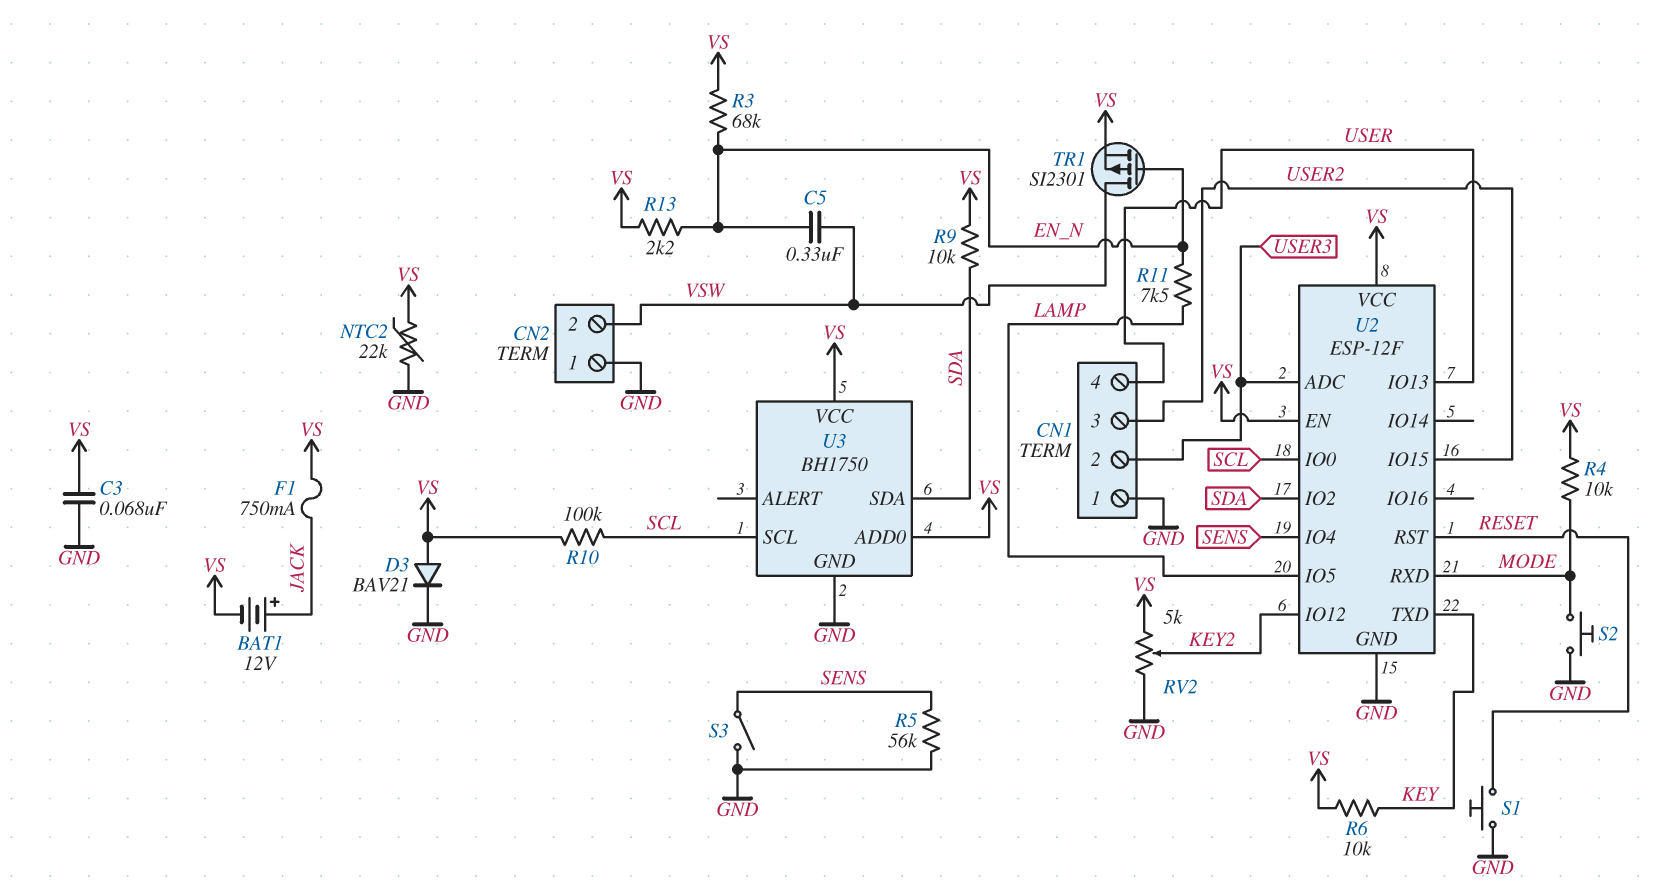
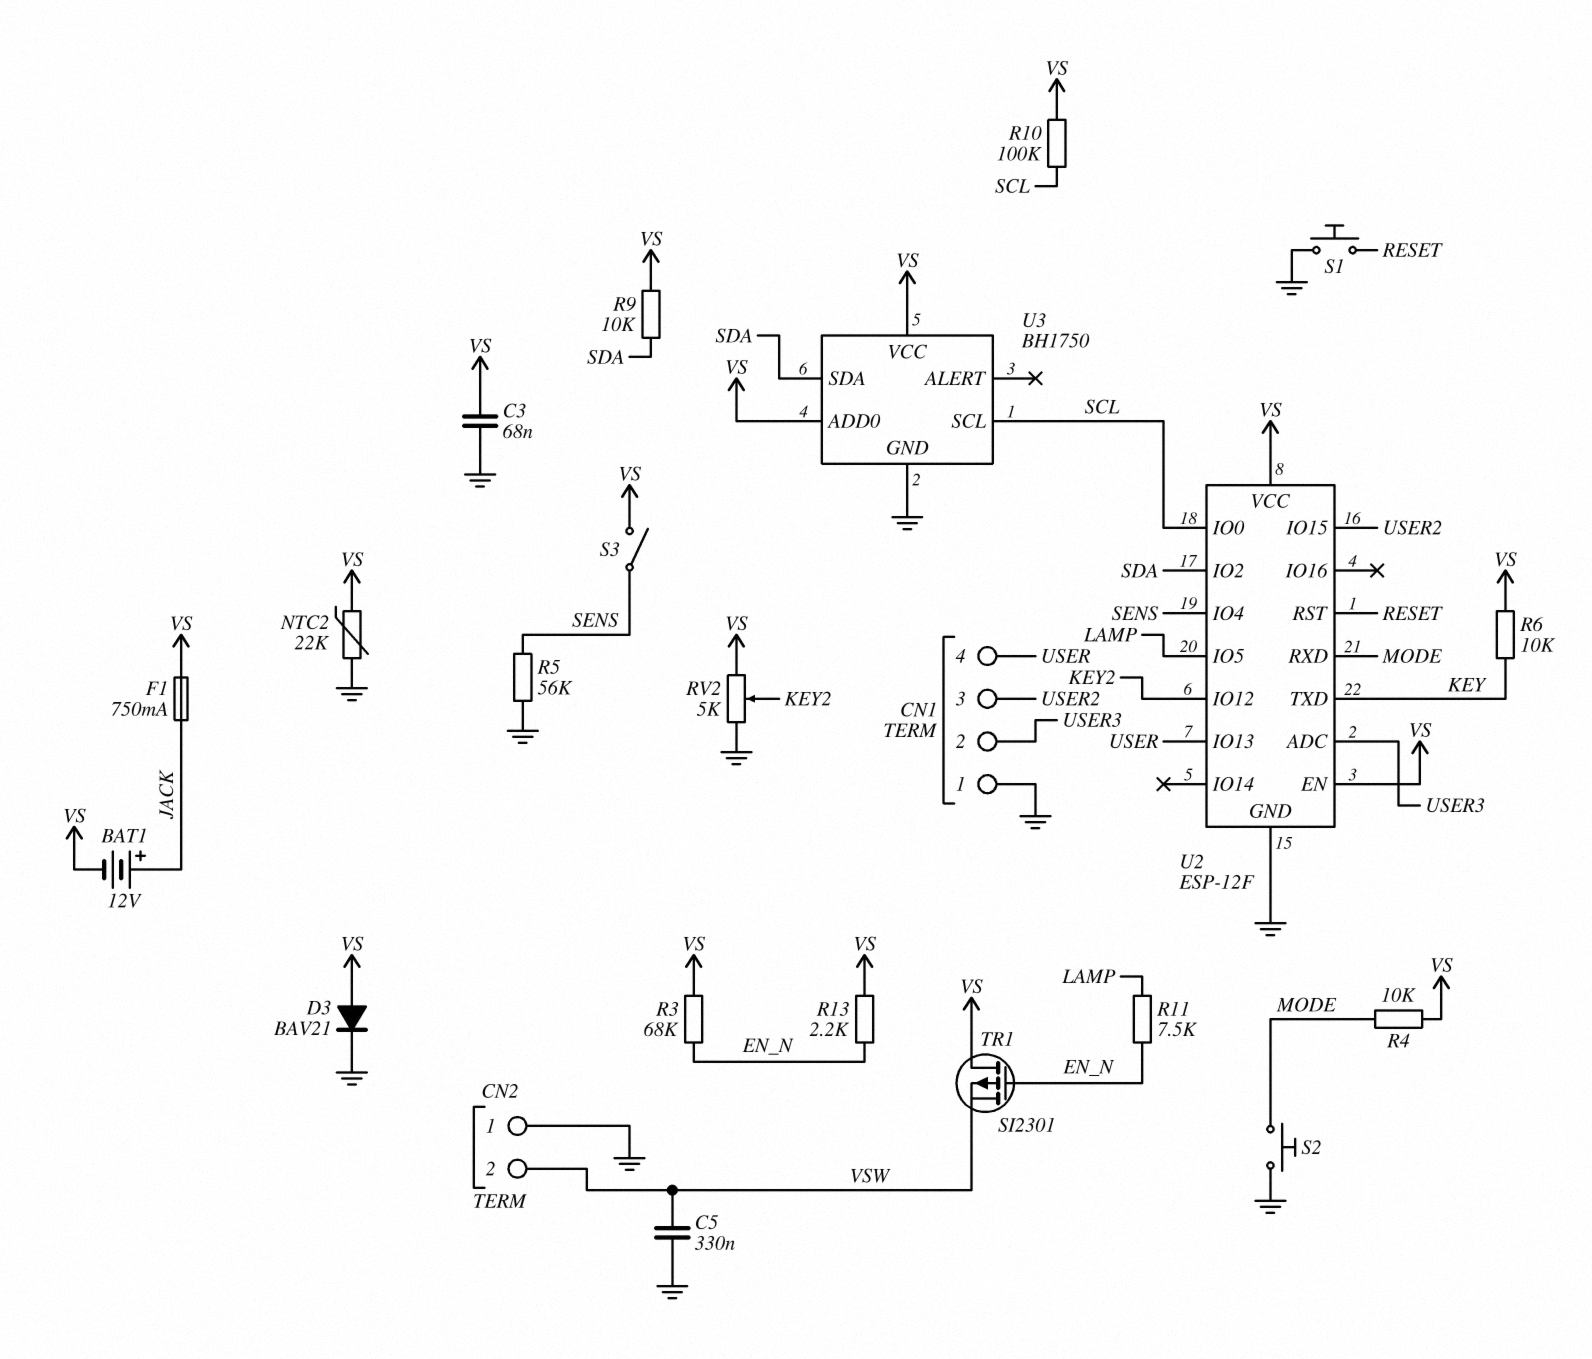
C5: 330nF (EN_N, VSW) -> 330nF (GND, VSW)
S3: switch (GND, SENS) -> switch (SENS, VS)
TR1: PMOS SI2301 (G EN_N, D VSW, S VS) -> PMOS SI2301 (G EN_N, D VS, S VSW)

